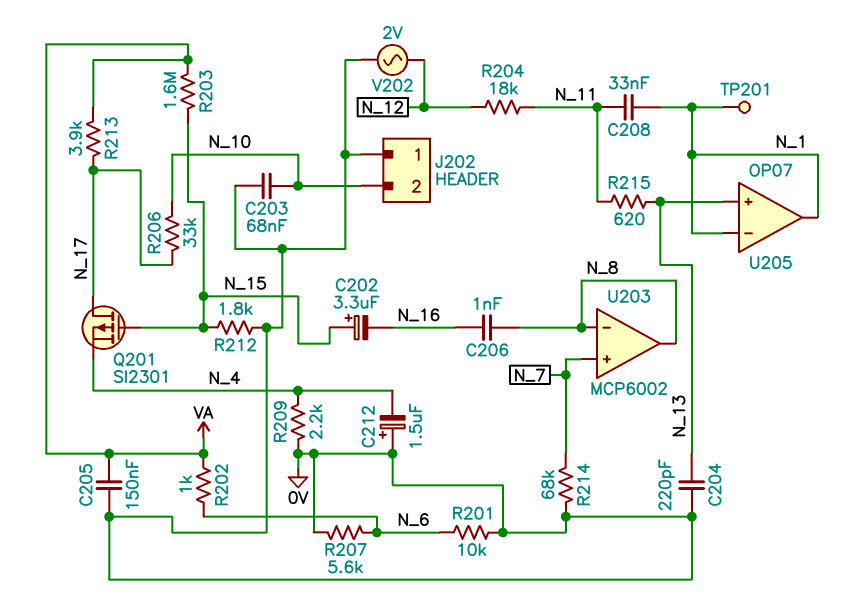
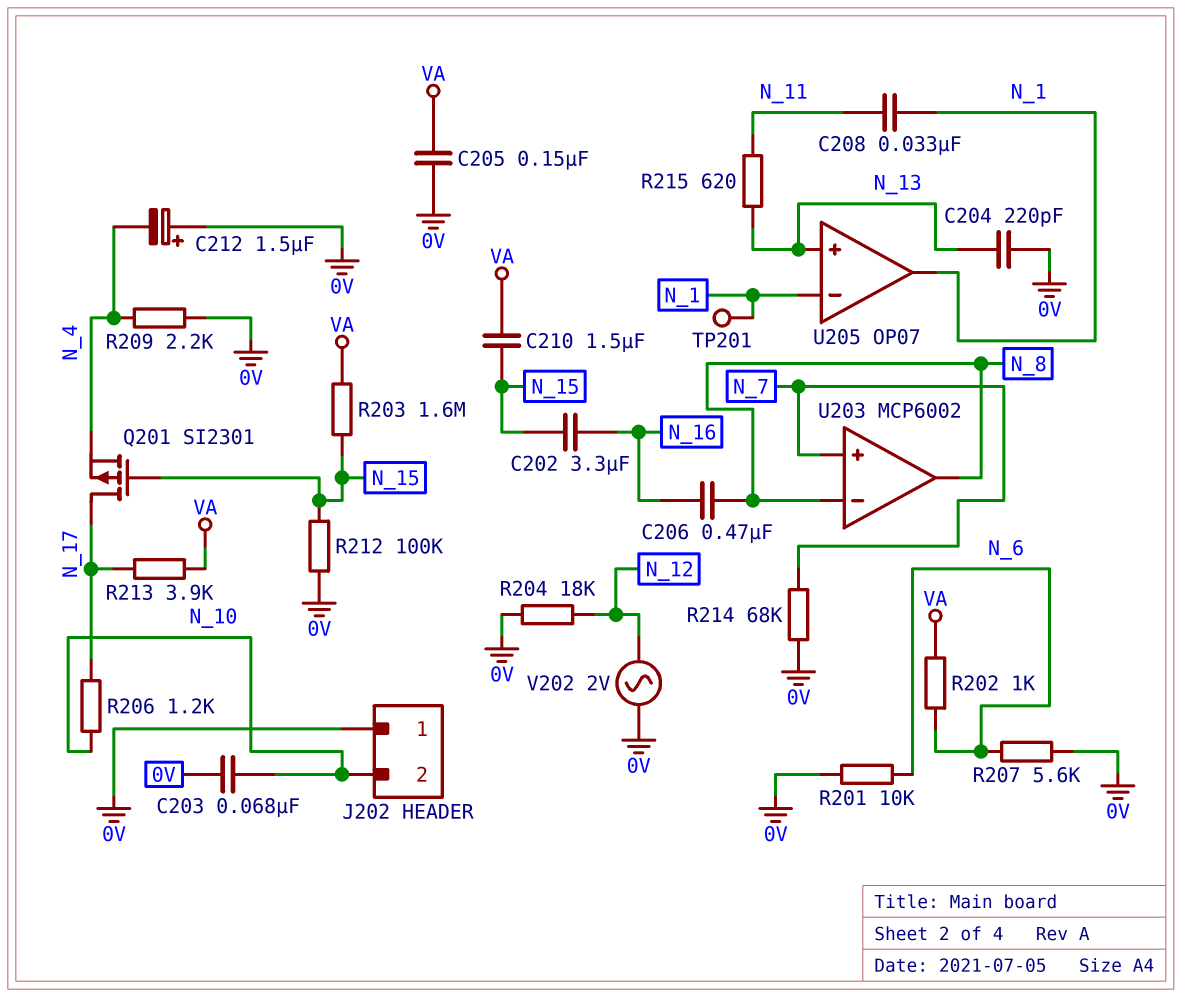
C202: 3.3uF (plus N_15, minus N_16) -> 3.3uF (N_15, N_16)
C206: 1nF (N_8, N_16) -> 470nF (N_8, N_16)
C210: none -> 1.5uF (N_15, VA)
R204: 18k (N_11, N_12) -> 18k (0V, N_12)
R206: 33k (N_10, N_17) -> 1.2k (N_10, N_17)
R212: 1.8k (0V, N_15) -> 100k (0V, N_15)

